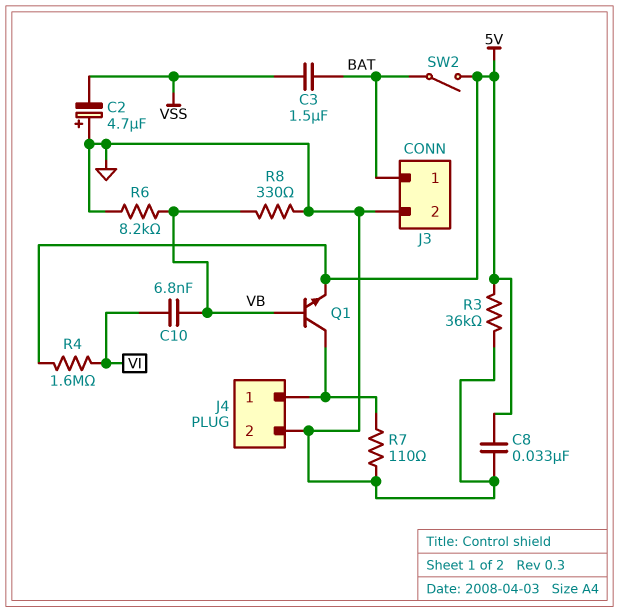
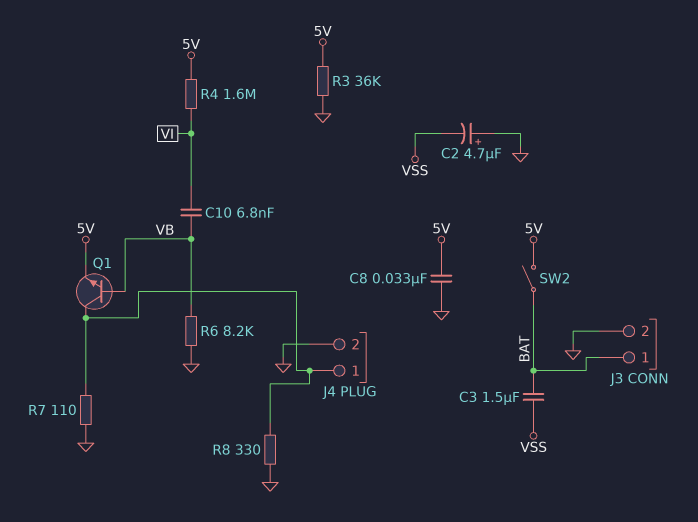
R8: 330 (GND, VB) -> 330 (GND, J4/1)

